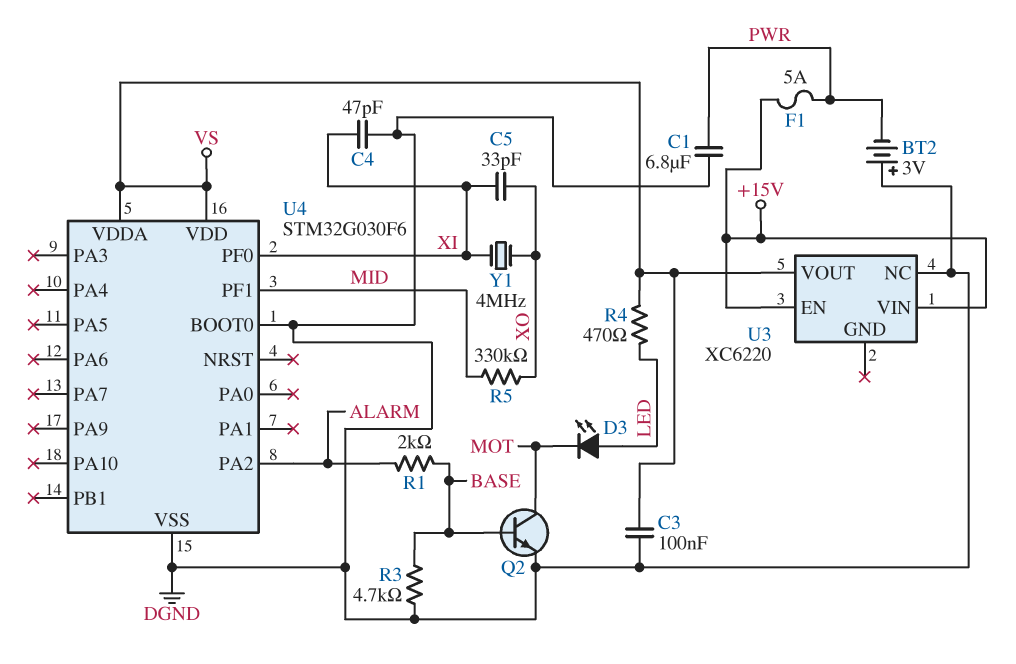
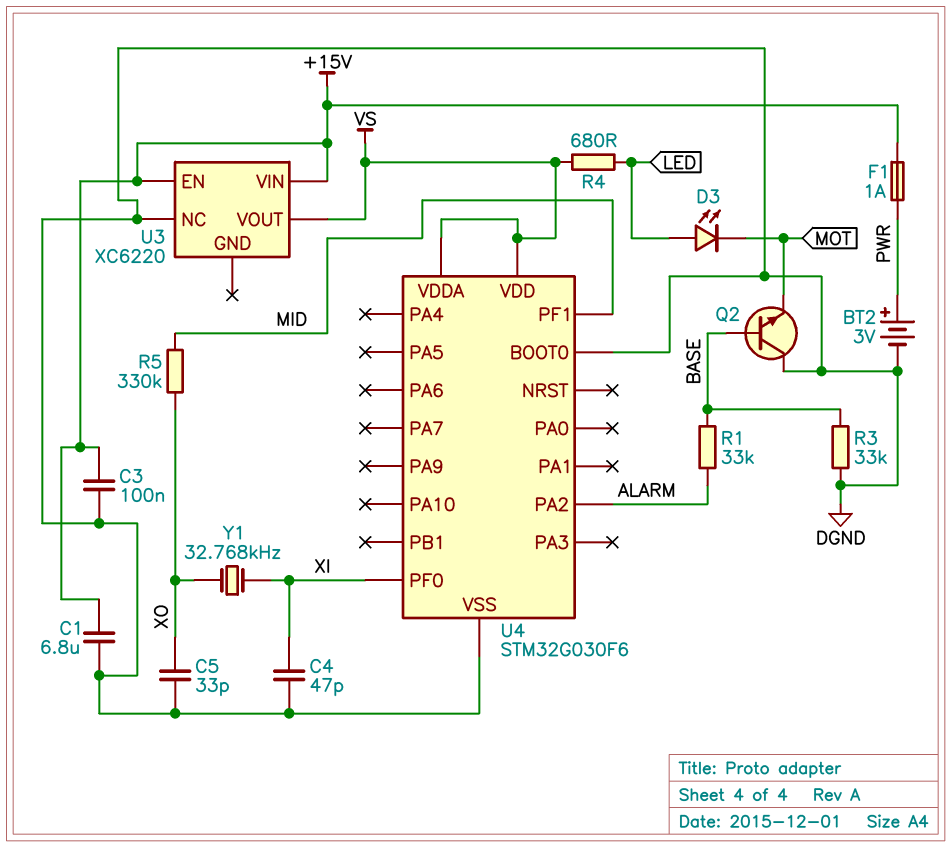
BT2: 3V (plus DGND, minus PWR) -> 3V (plus PWR, minus DGND)
C1: 6.8uF (DGND, PWR) -> 6.8uF (+15V, DGND)
C3: 100nF (DGND, VS) -> 100nF (+15V, DGND)
C5: 33pF (XI, XO) -> 33pF (DGND, XO)
F1: 5A (+15V, PWR) -> 1A (+15V, PWR)
Q2: NPN (B BASE, C MOT, E DGND) -> NPN (B BASE, C DGND, E MOT)
R1: 2k (ALARM, BASE) -> 33k (ALARM, BASE)
R3: 4.7k (BASE, DGND) -> 33k (BASE, DGND)
R4: 470 (LED, VS) -> 680 (LED, VS)
Y1: 4MHz (XI, XO) -> 32.768kHz (XI, XO)

